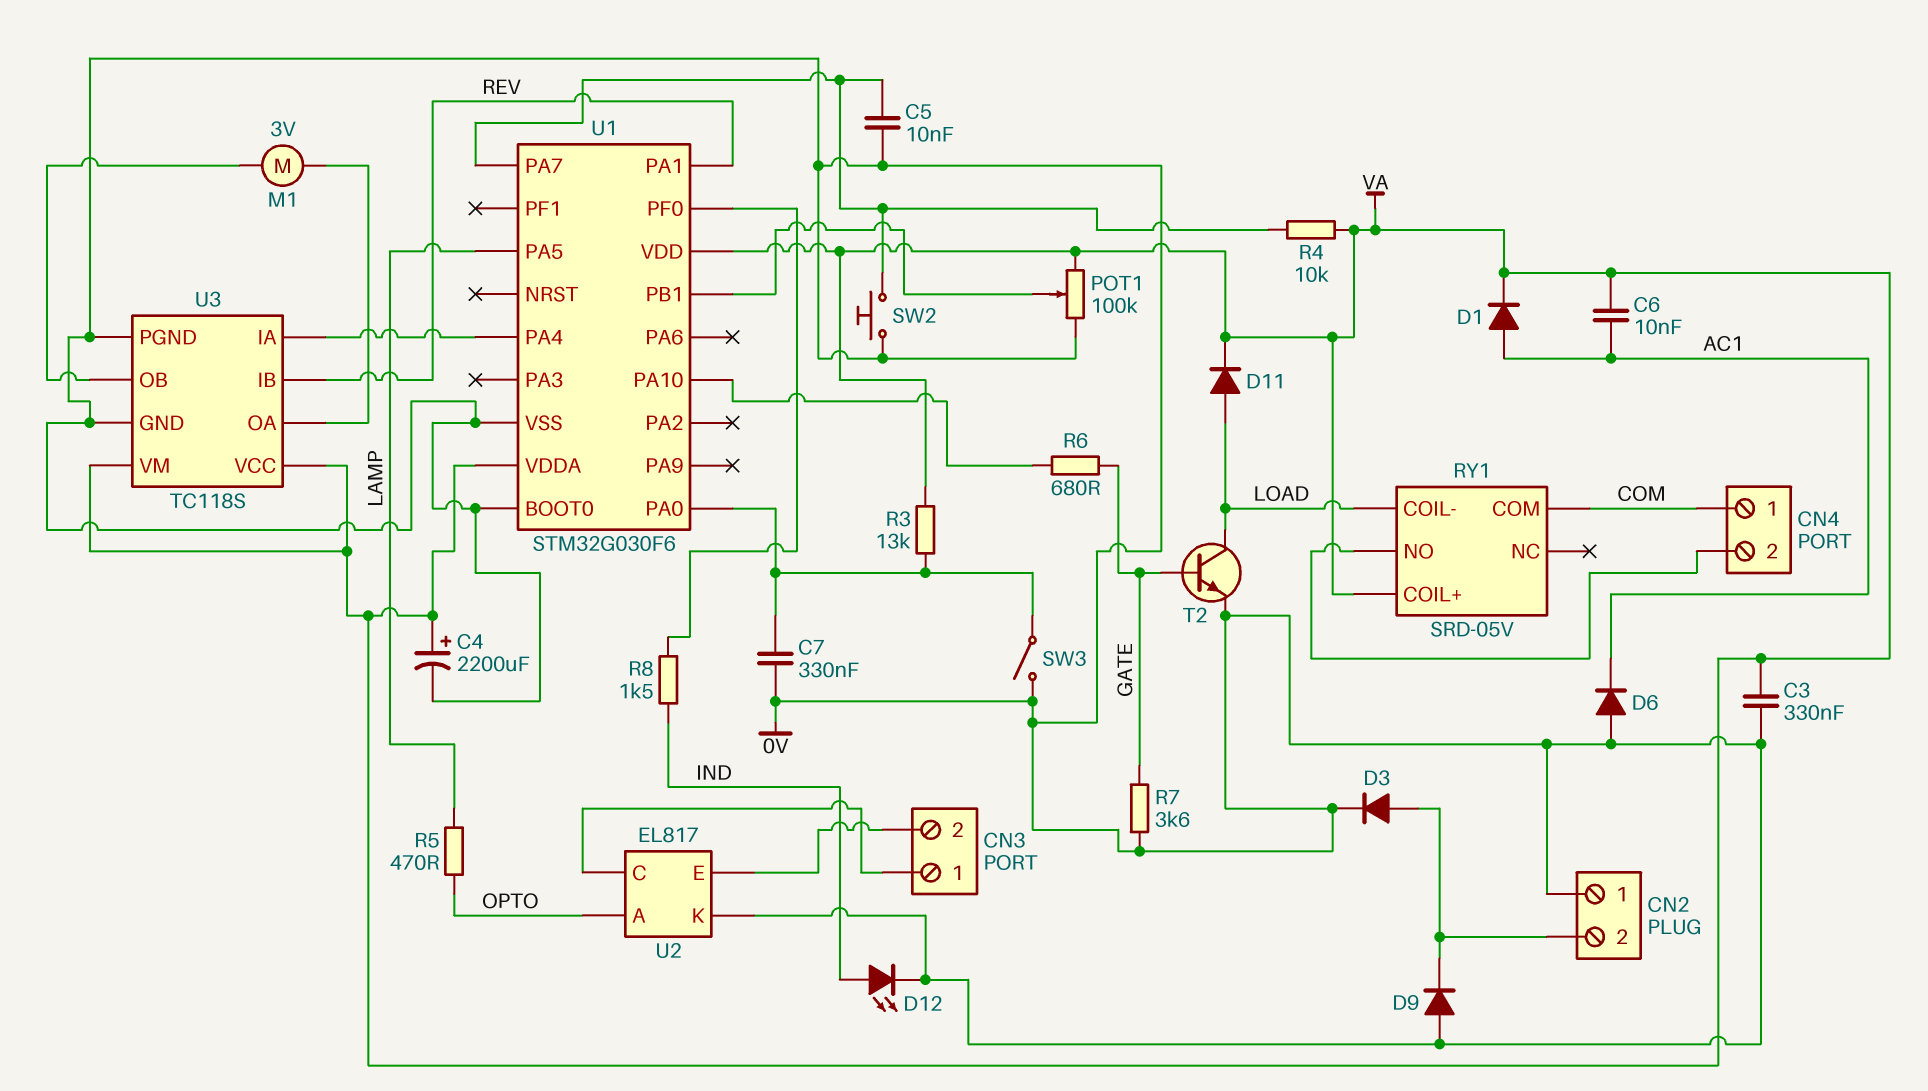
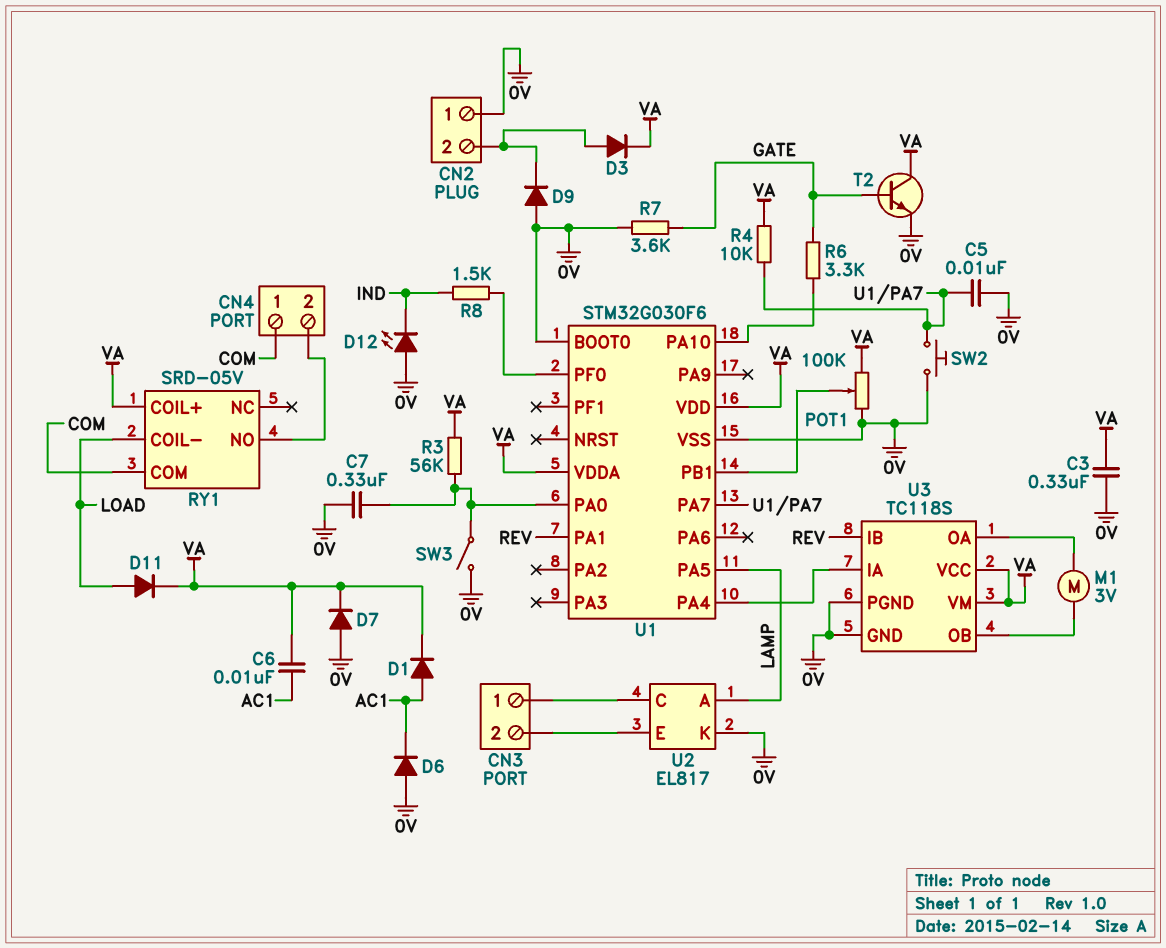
C4: 2200uF (plus VA, minus 0V) -> none
D3: diode (A CN2/2, K 0V) -> diode (A CN2/2, K VA)
D7: none -> diode (A 0V, K VA)
D12: LED (A IND, K 0V) -> LED (A 0V, K IND)
R3: 13k (U1/PA0, VA) -> 56k (U1/PA0, VA)
R5: 470 (LAMP, OPTO) -> none
R6: 680 (GATE, U1/PA10) -> 3.3k (GATE, U1/PA10)
T2: NPN (B GATE, C LOAD, E 0V) -> NPN (B GATE, C VA, E 0V)
U2 pin A: OPTO -> LAMP

